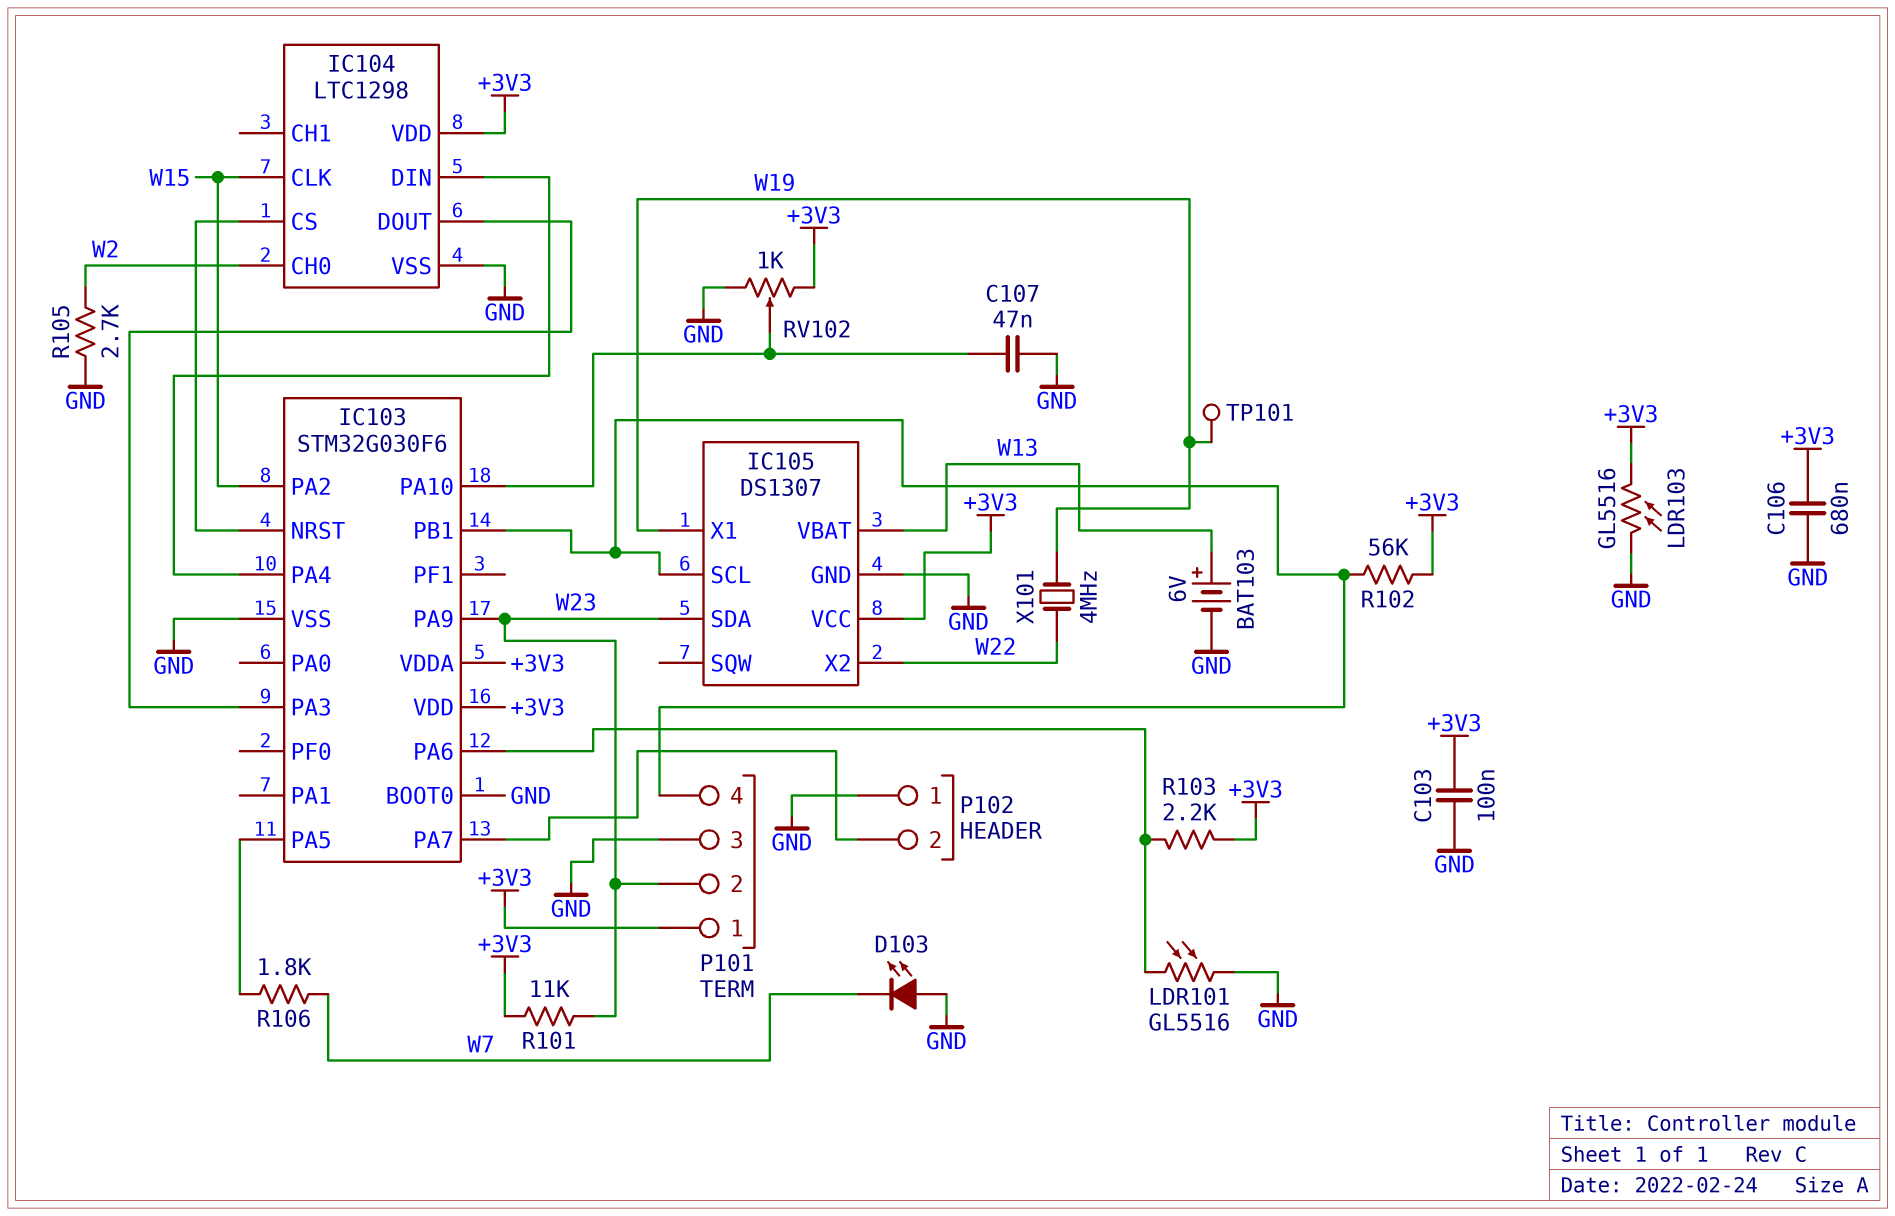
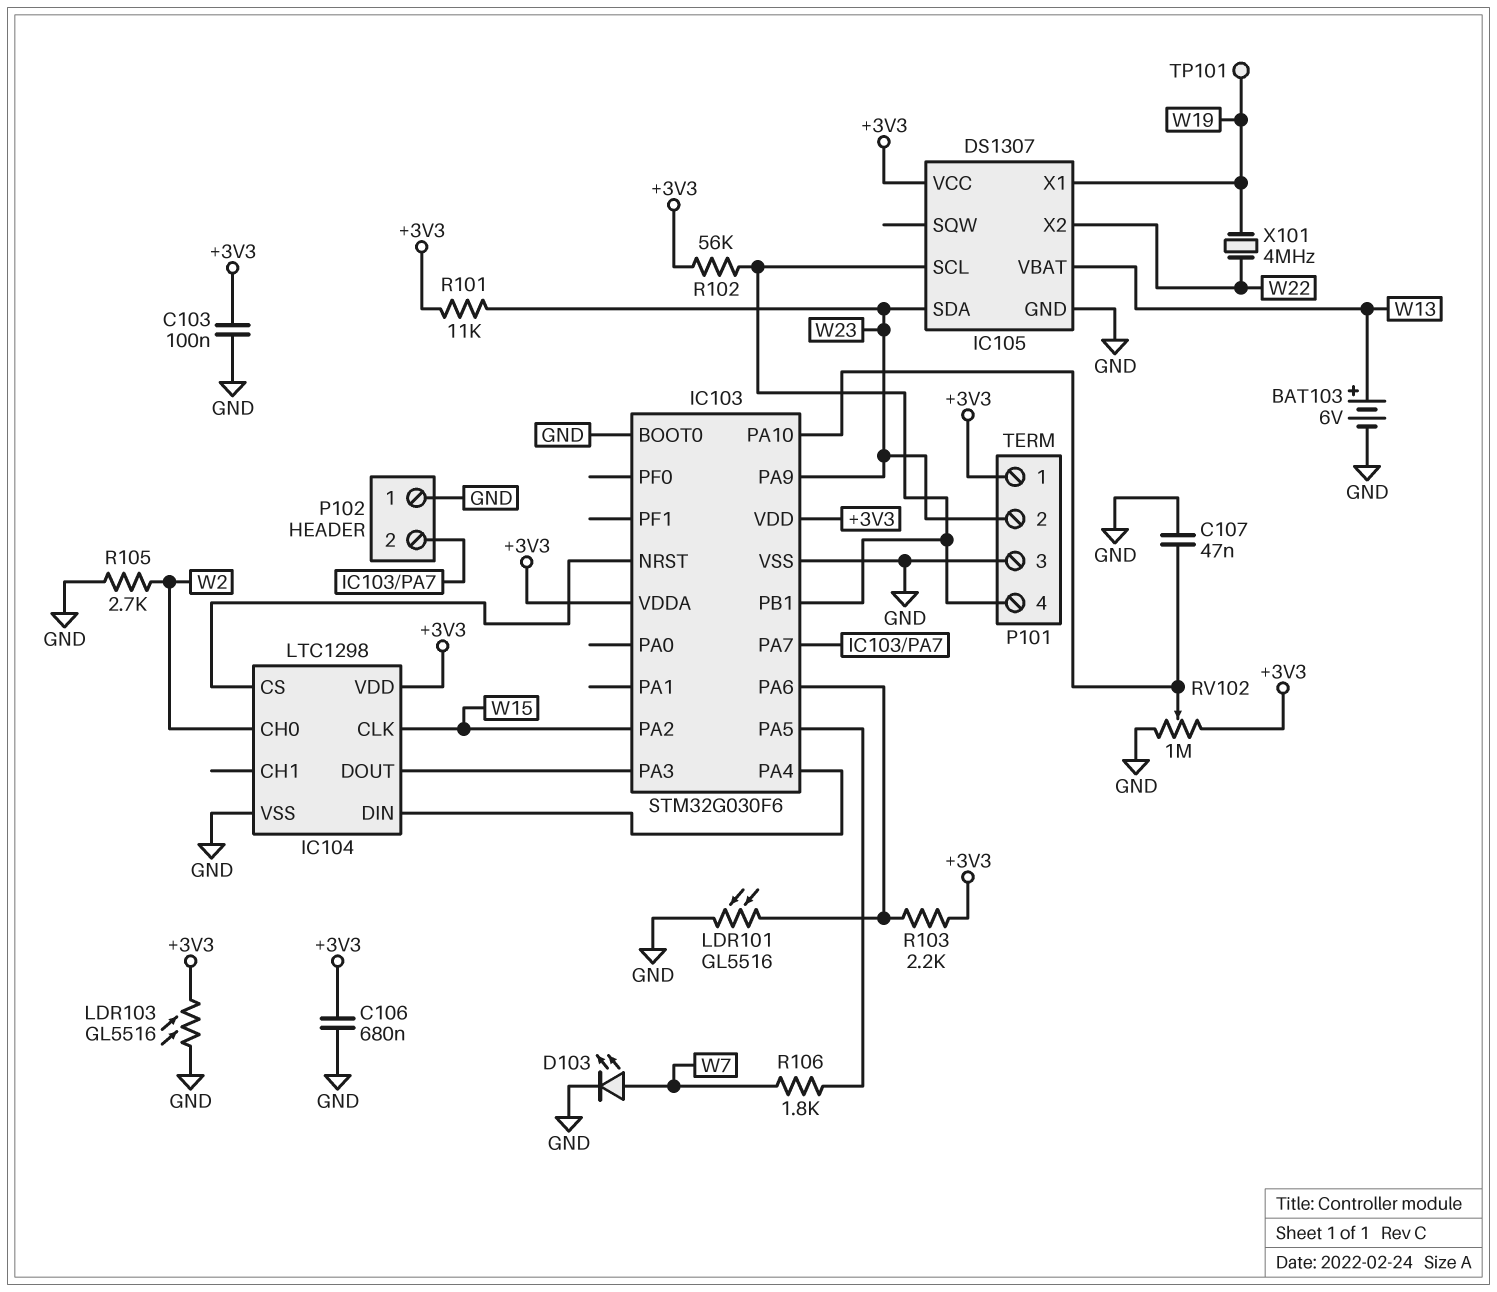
D103: LED (A GND, K W7) -> LED (A W7, K GND)
RV102: 1k (+3V3, GND, wiper IC103/PA10) -> 1M (+3V3, GND, wiper IC103/PA10)

